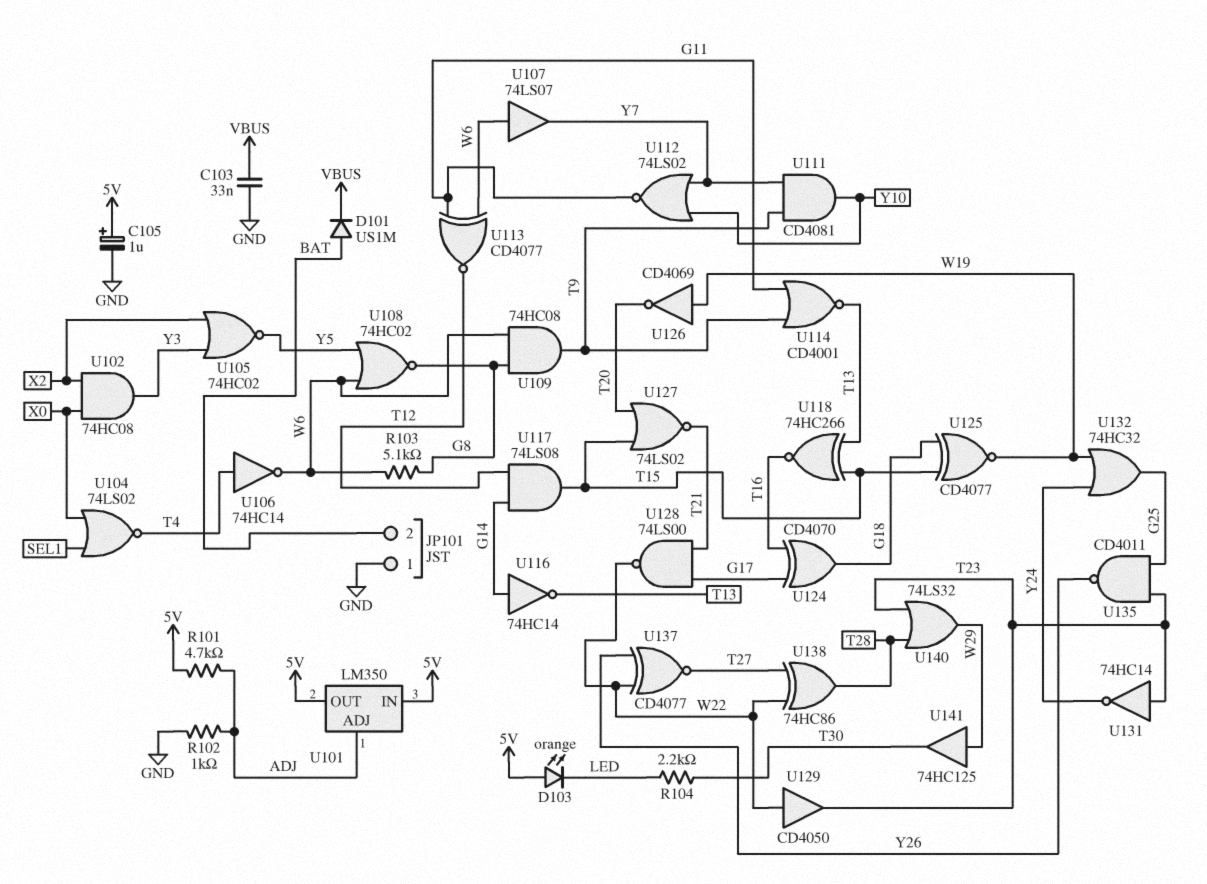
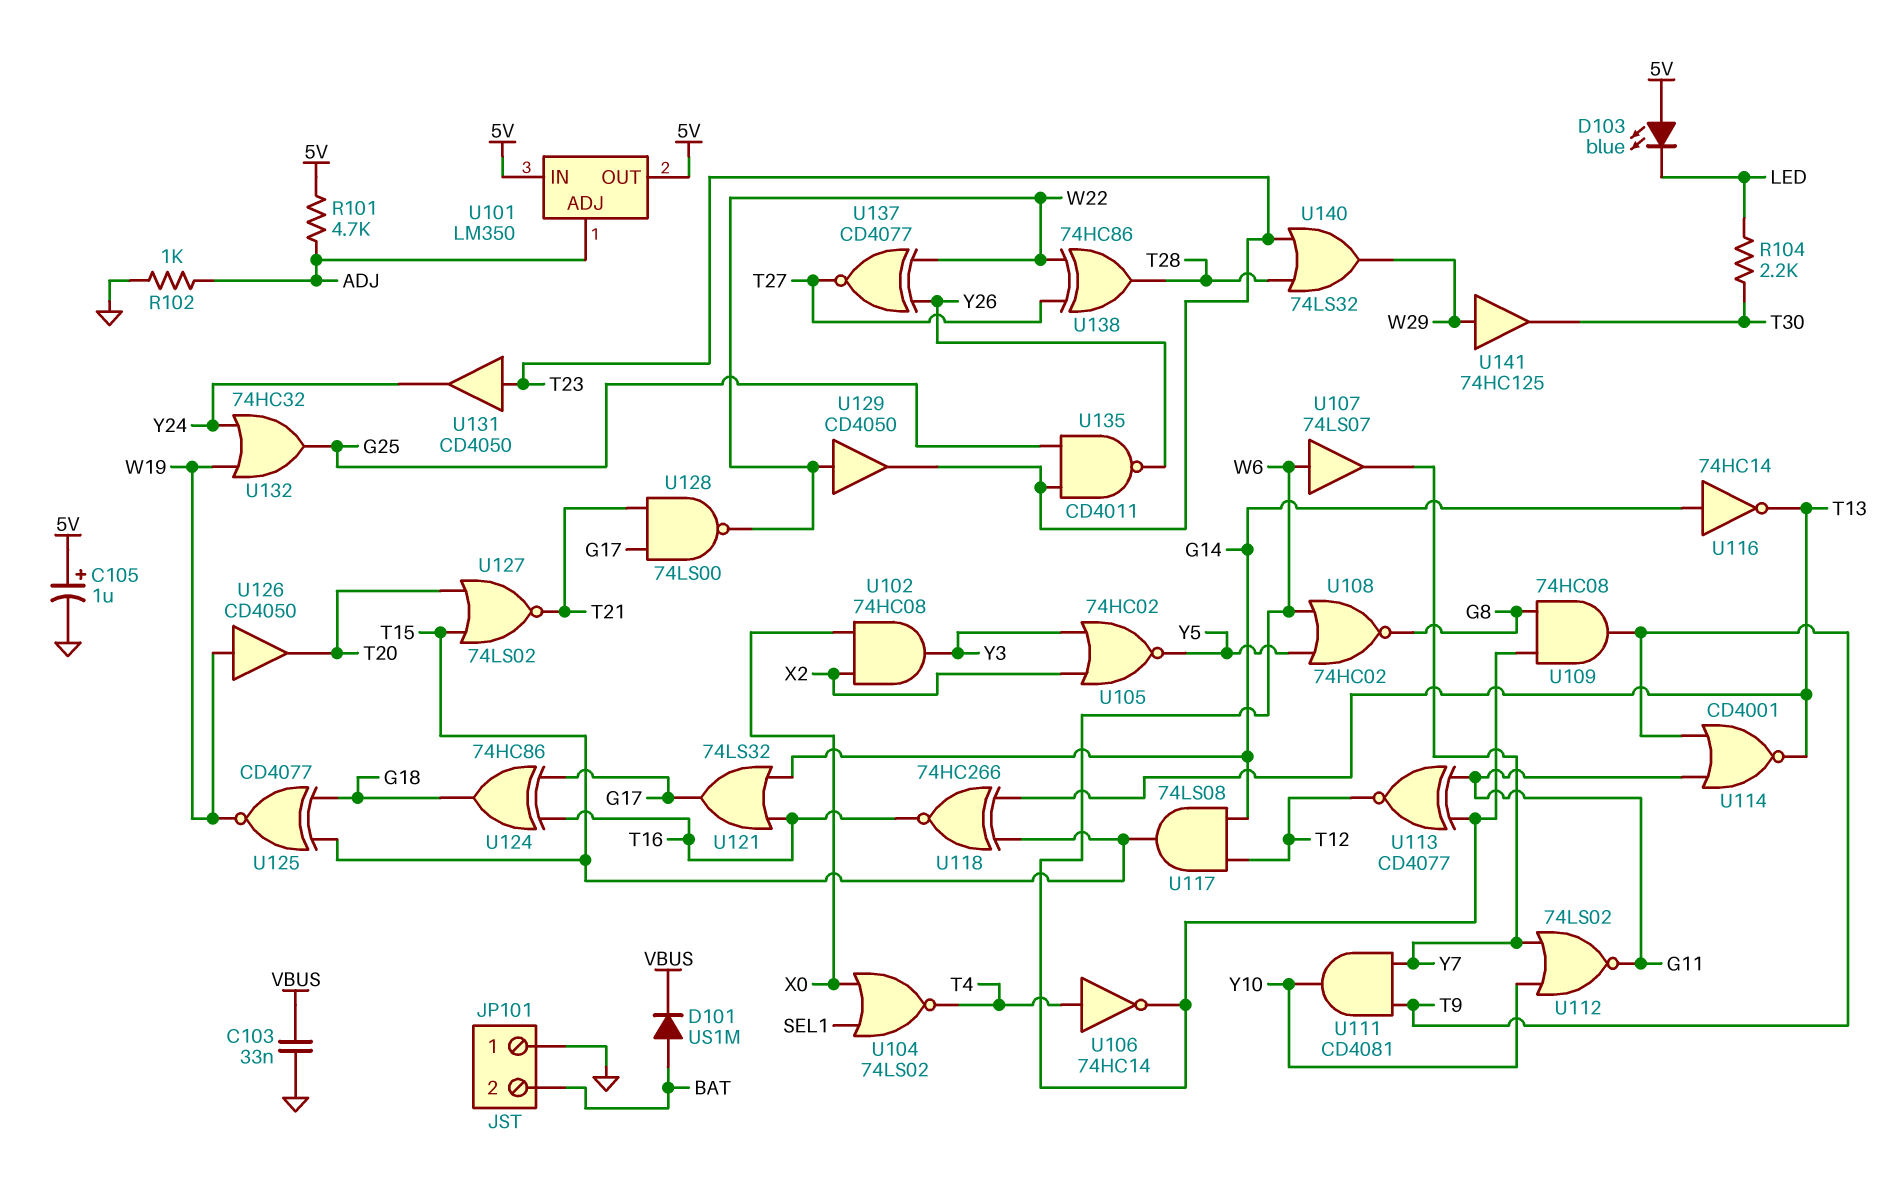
D103: LED orange (A 5V, K LED) -> LED blue (A 5V, K LED)
R103: 5.1k (G8, W6) -> none
U121: none -> OR 74LS32 (in G14, in T16, out G17)
U124: XOR CD4070 (in G17, in T16, out G18) -> XOR 74HC86 (in G17, in T16, out G18)
U126: NOT CD4069 (in W19, out T20) -> buffer CD4050 (in W19, out T20)
U131: NOT 74HC14 (in T23, out Y24) -> buffer CD4050 (in T23, out Y24)

